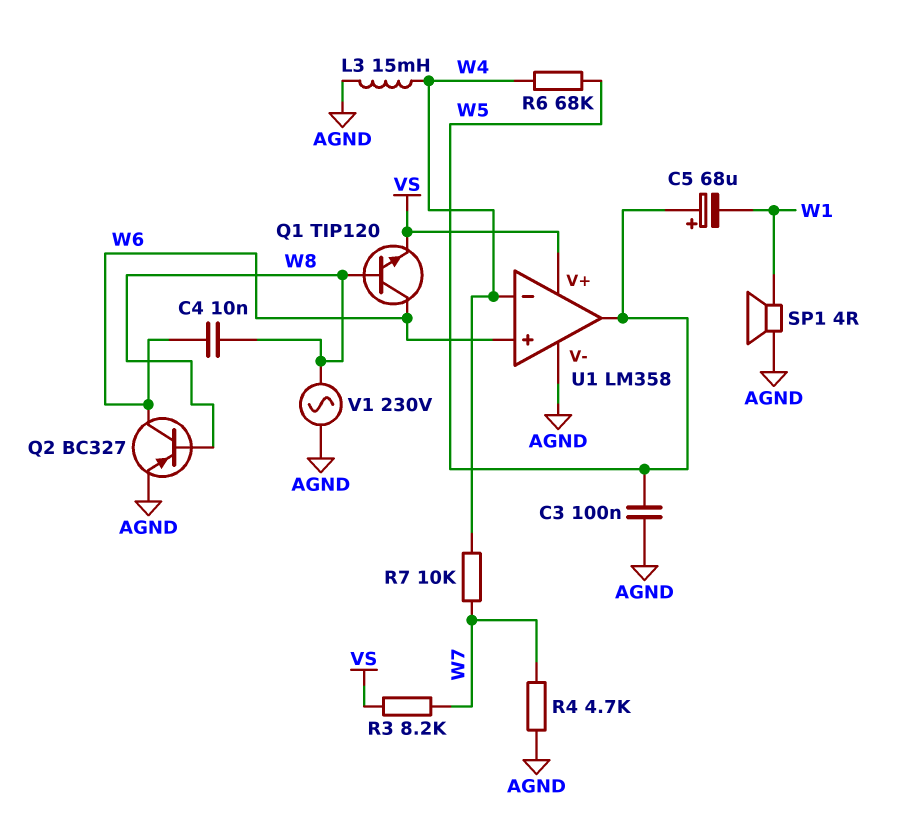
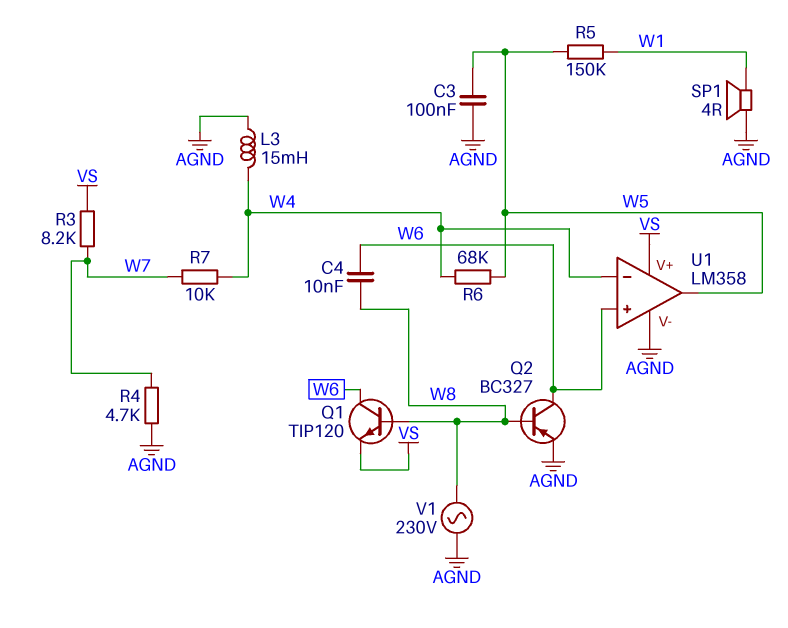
C5: 68uF (plus W5, minus W1) -> none
R5: none -> 150k (W1, W5)

